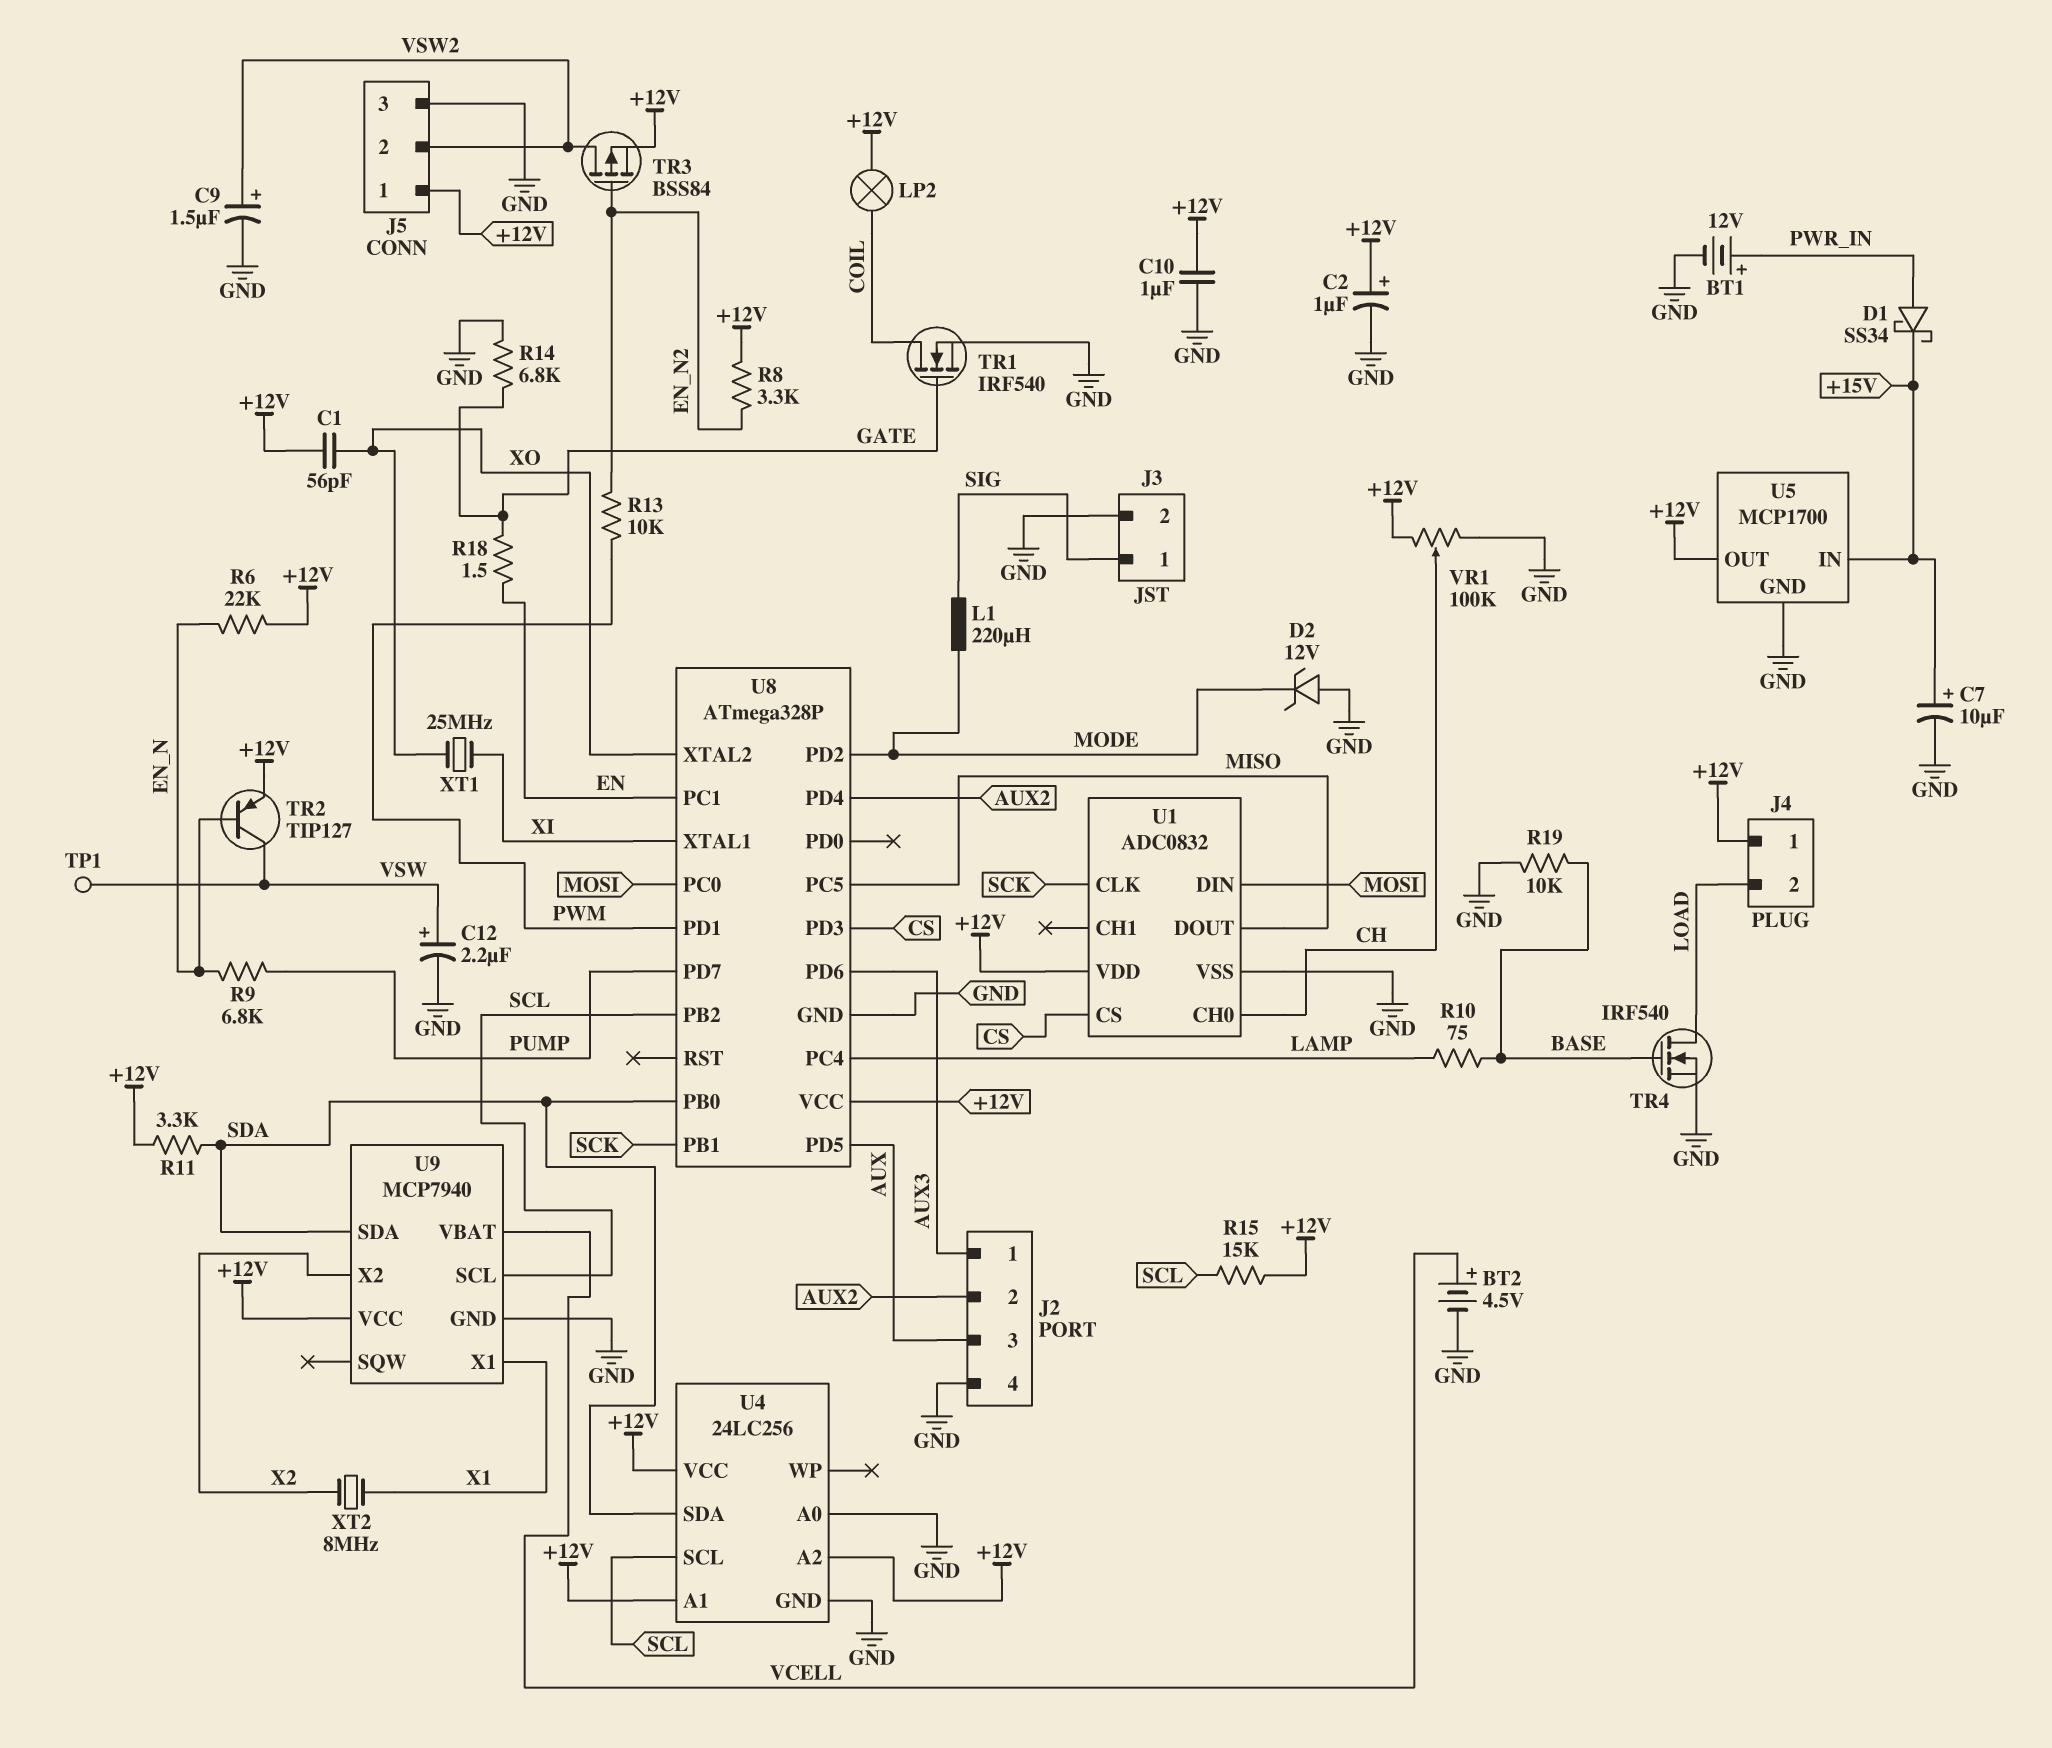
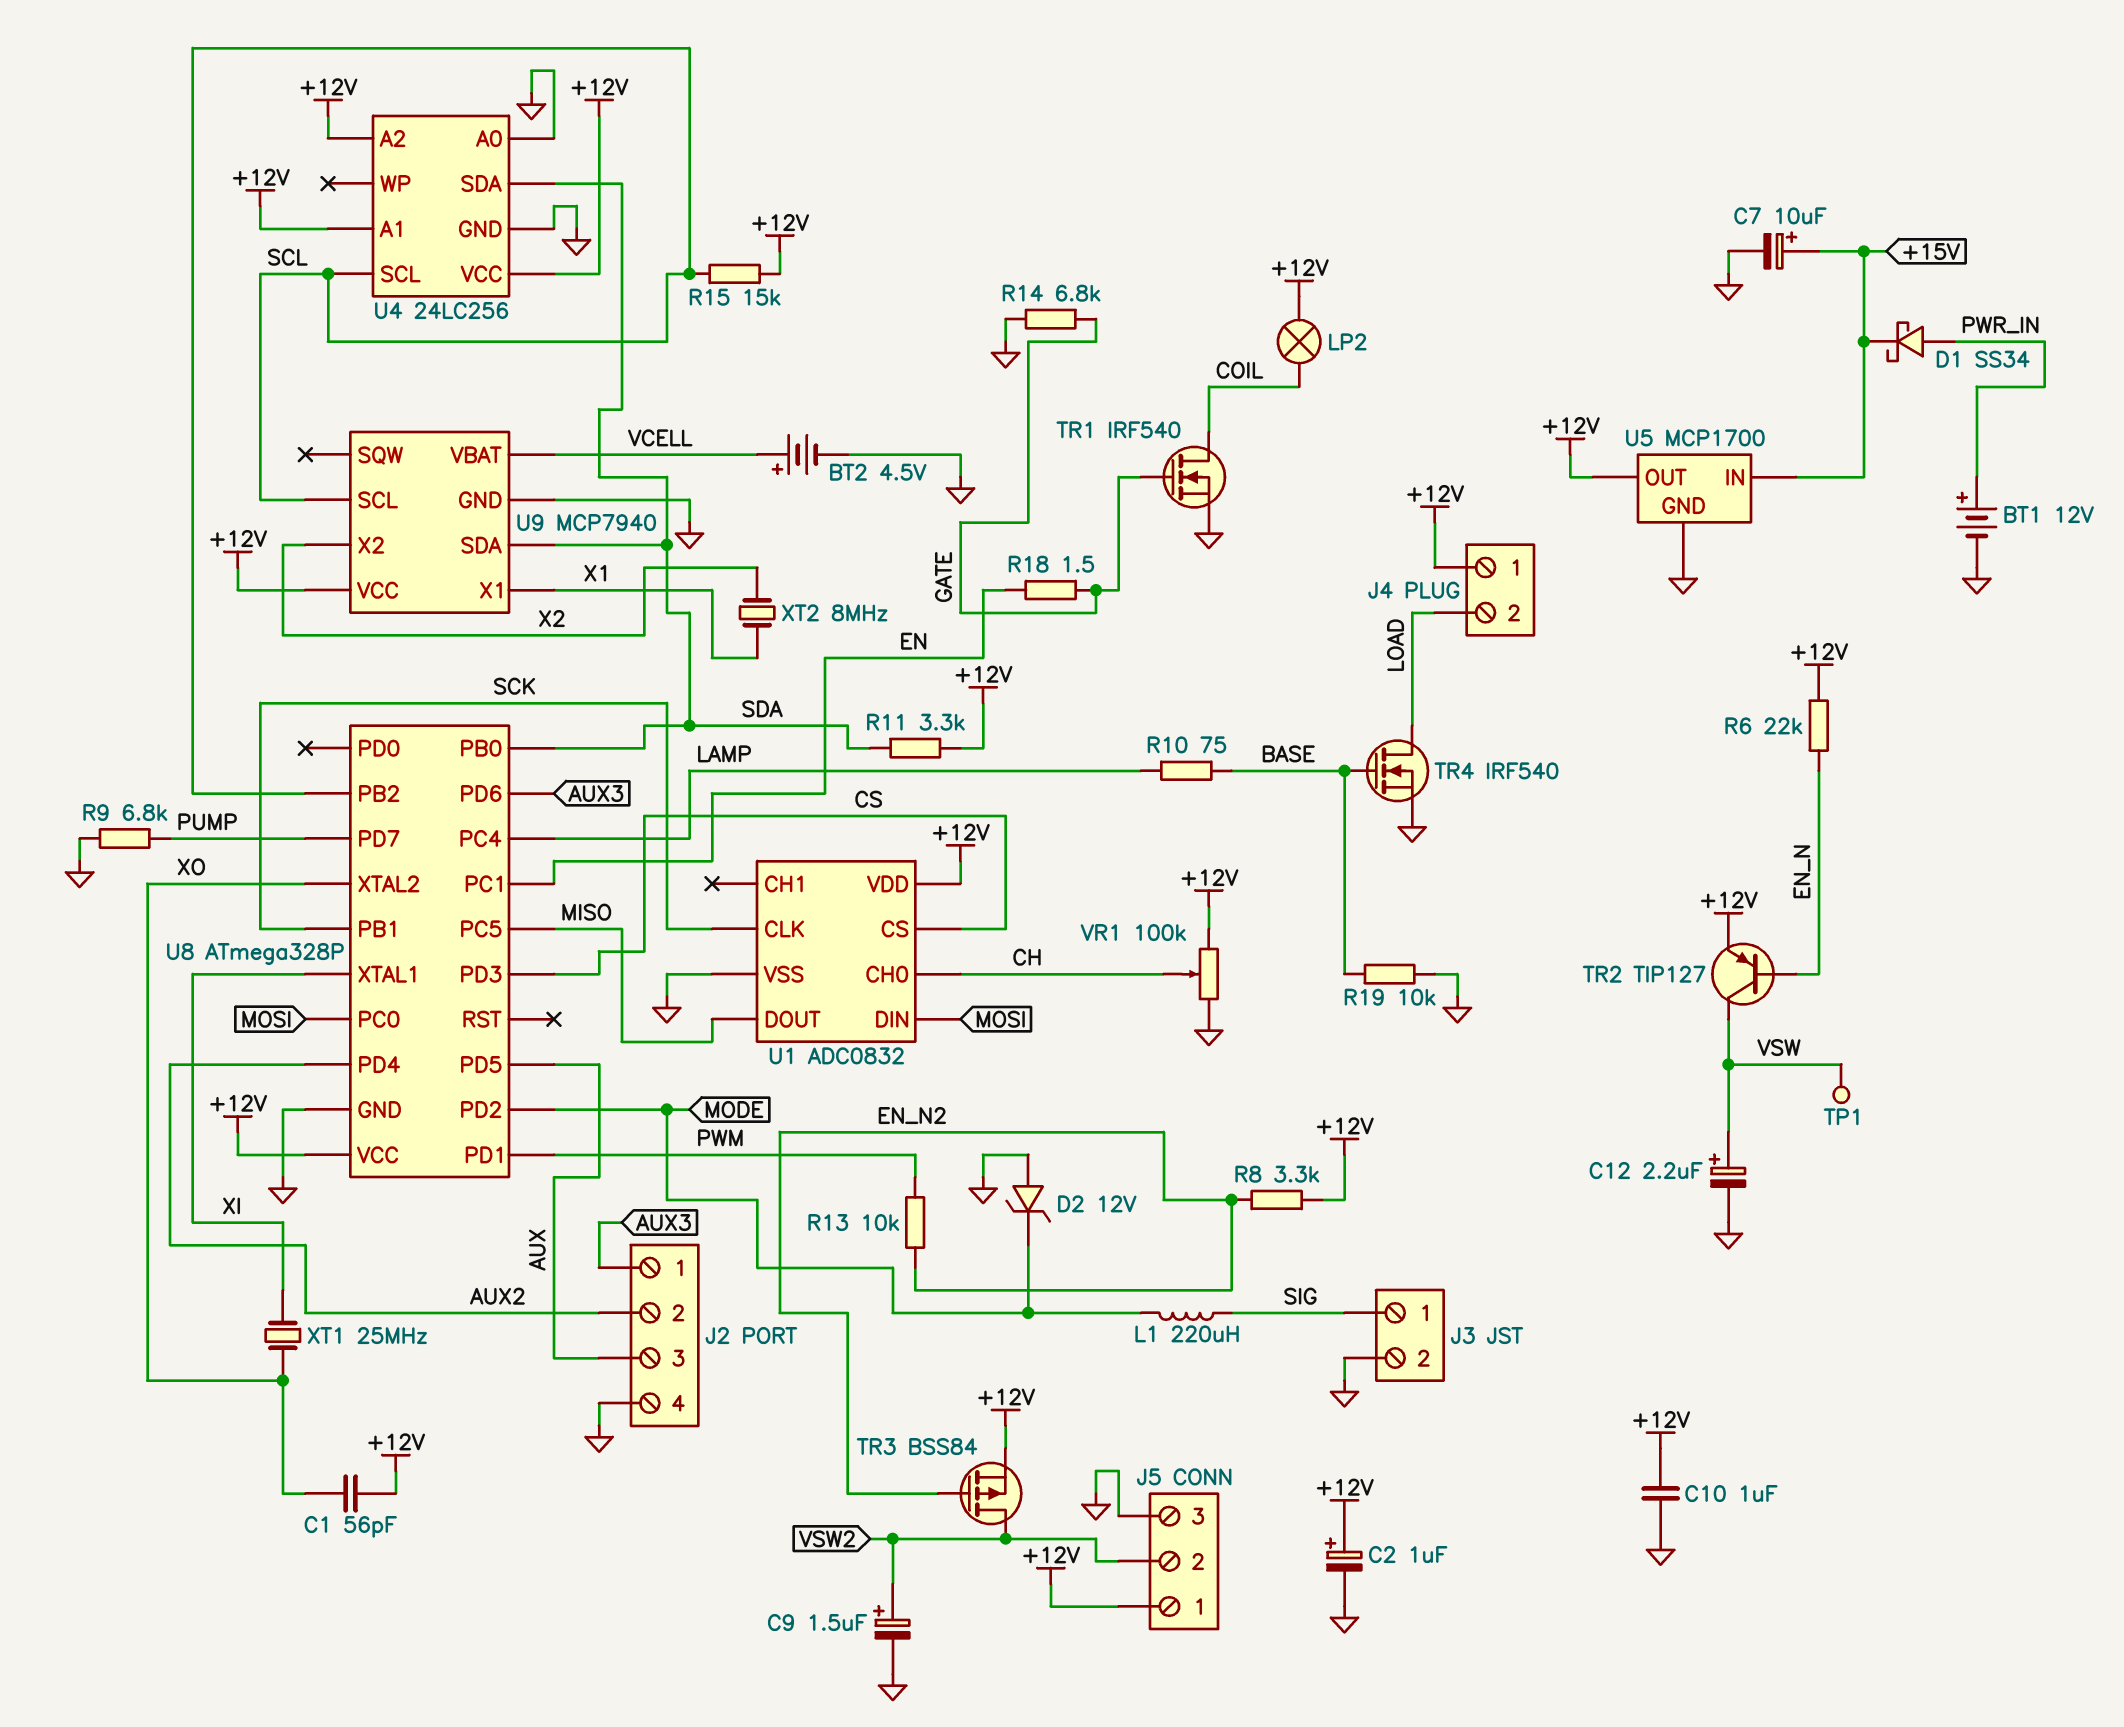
R9: 6.8k (EN_N, PUMP) -> 6.8k (GND, PUMP)

